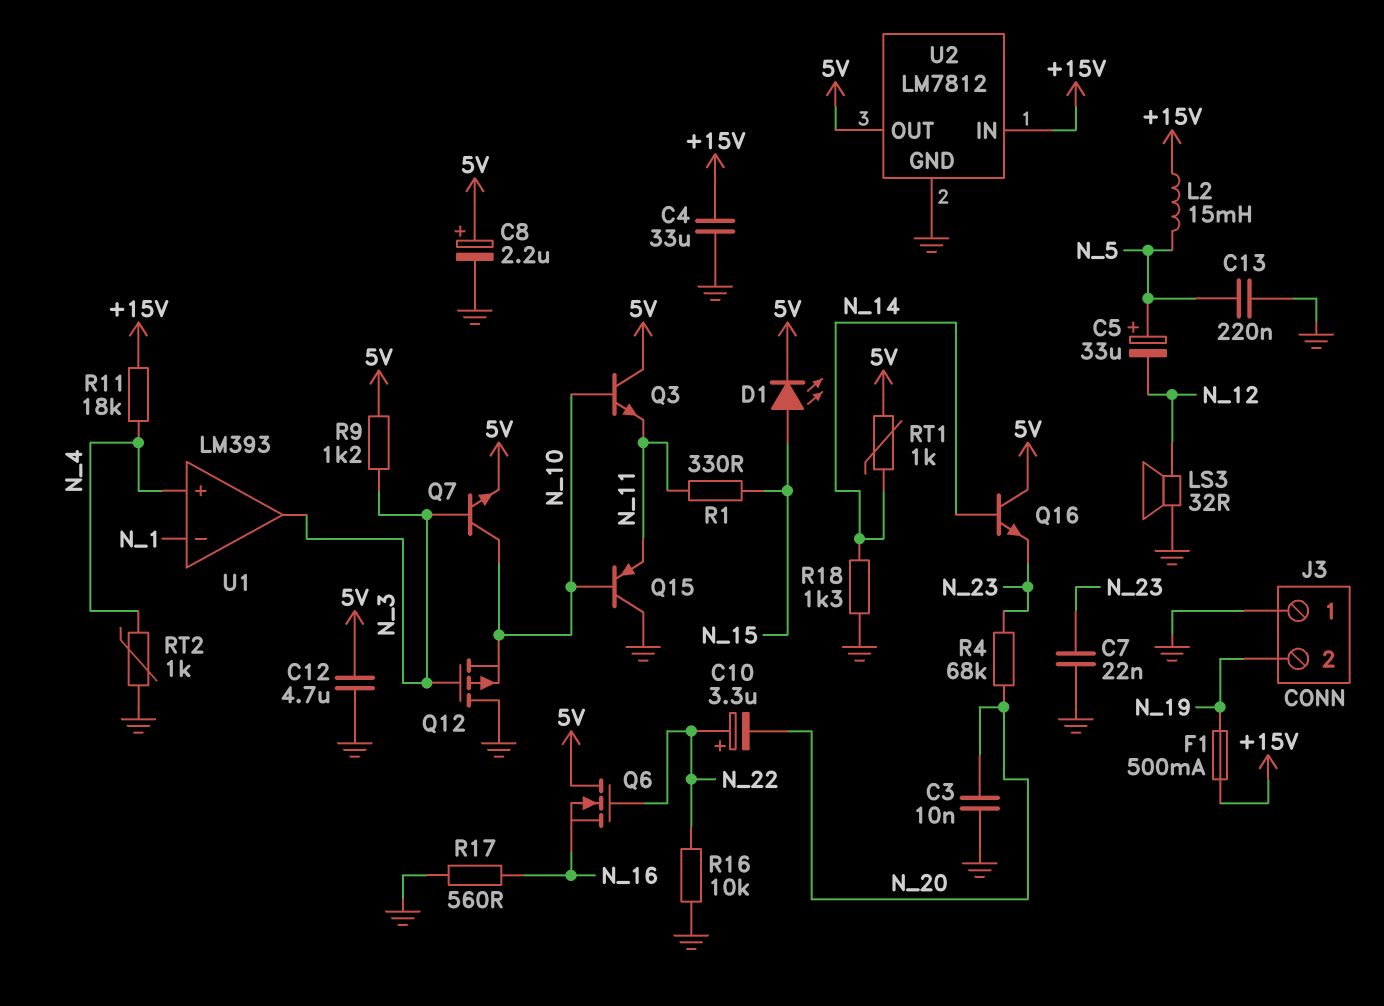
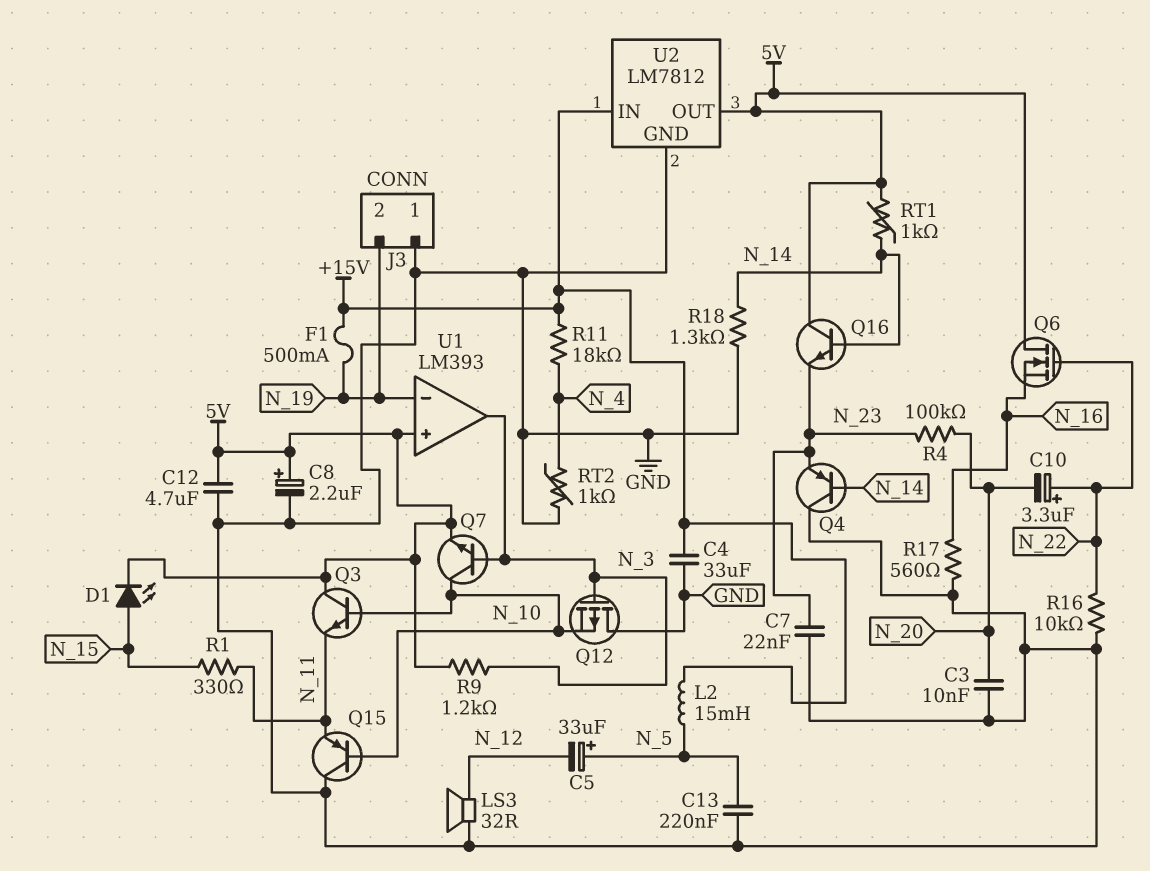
Q4: none -> PNP (B N_14, C GND, E N_23)
R4: 68k (N_20, N_23) -> 100k (N_20, N_23)
U1 pin in+: N_4 -> 5V
U1 pin in-: N_1 -> N_19

